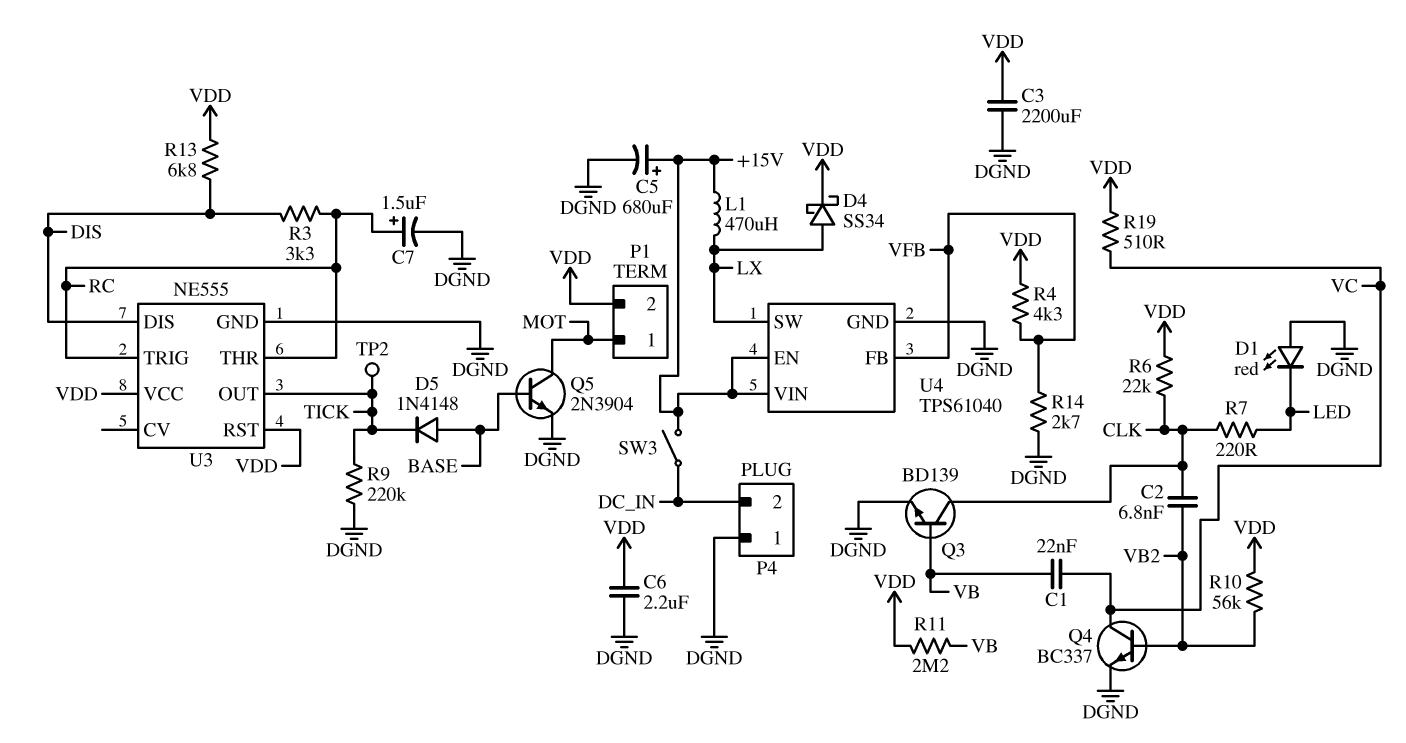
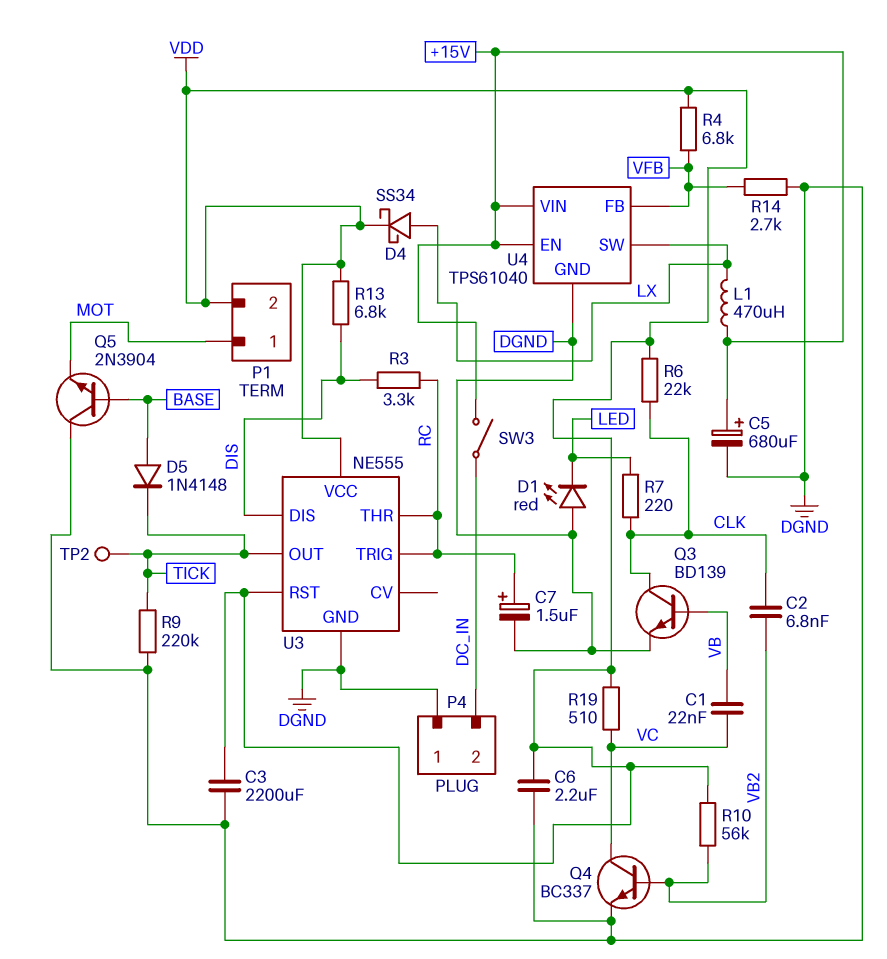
Q5: NPN 2N3904 (B BASE, C MOT, E DGND) -> NPN 2N3904 (B BASE, C DGND, E MOT)
R4: 4.3k (VDD, VFB) -> 6.8k (VDD, VFB)
R11: 2.2M (VB, VDD) -> none

